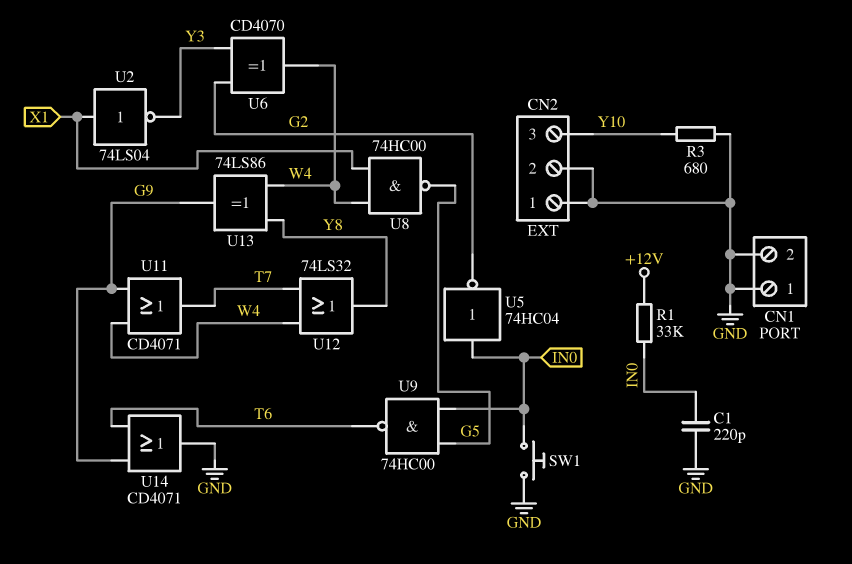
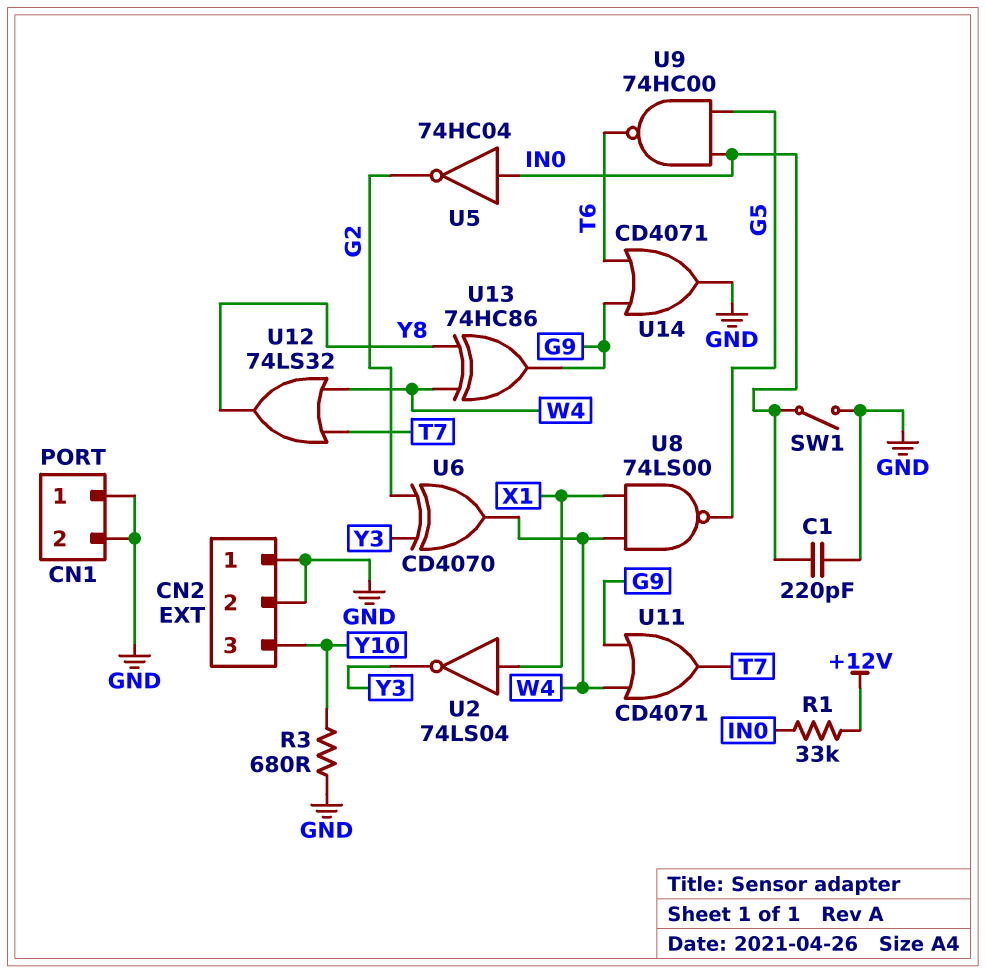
SW1: button (GND, IN0) -> switch (GND, IN0)
U8: NAND 74HC00 (in W4, in X1, out G5) -> NAND 74LS00 (in W4, in X1, out G5)
U13: XOR 74LS86 (in W4, in Y8, out G9) -> XOR 74HC86 (in W4, in Y8, out G9)

